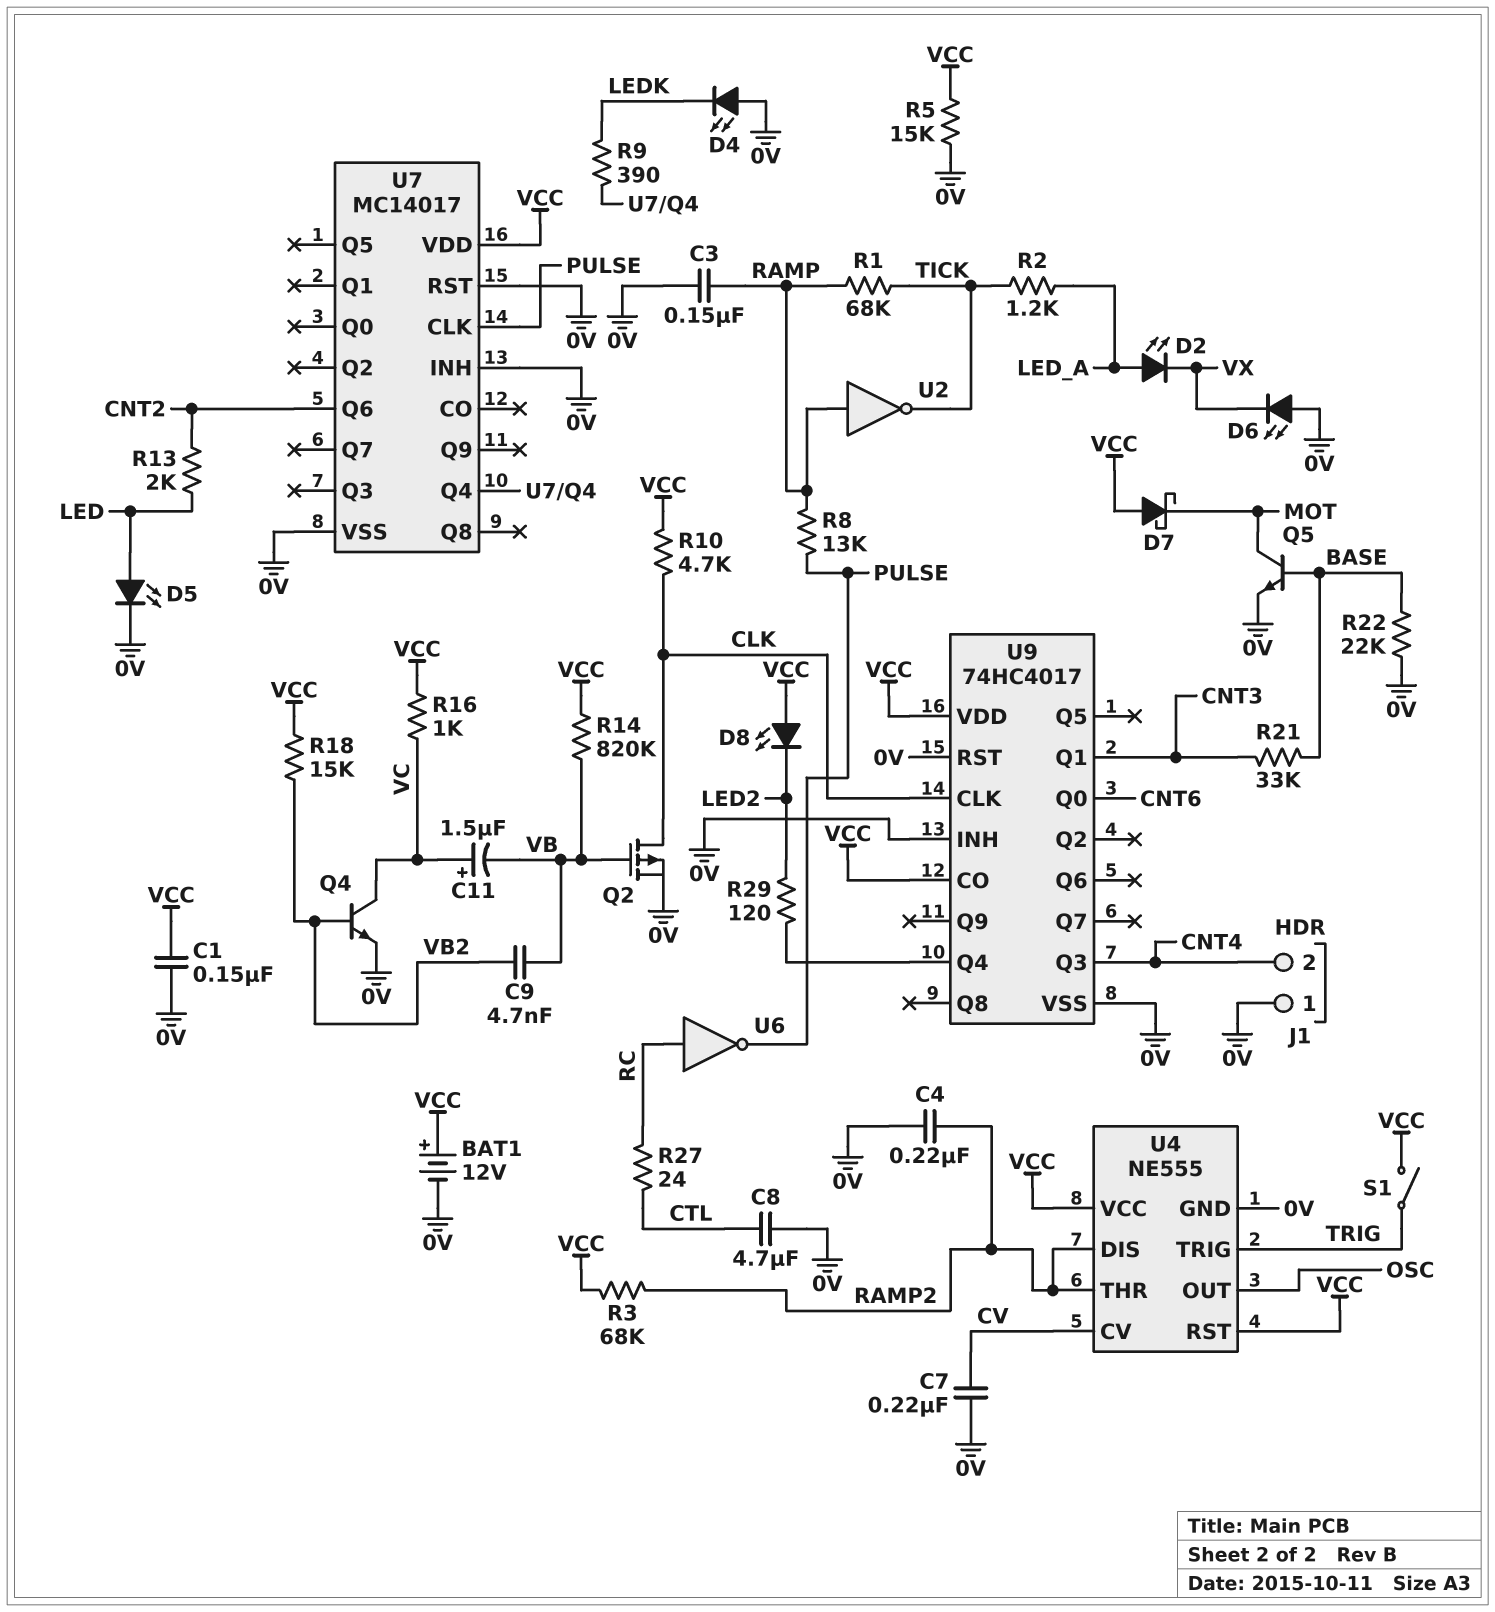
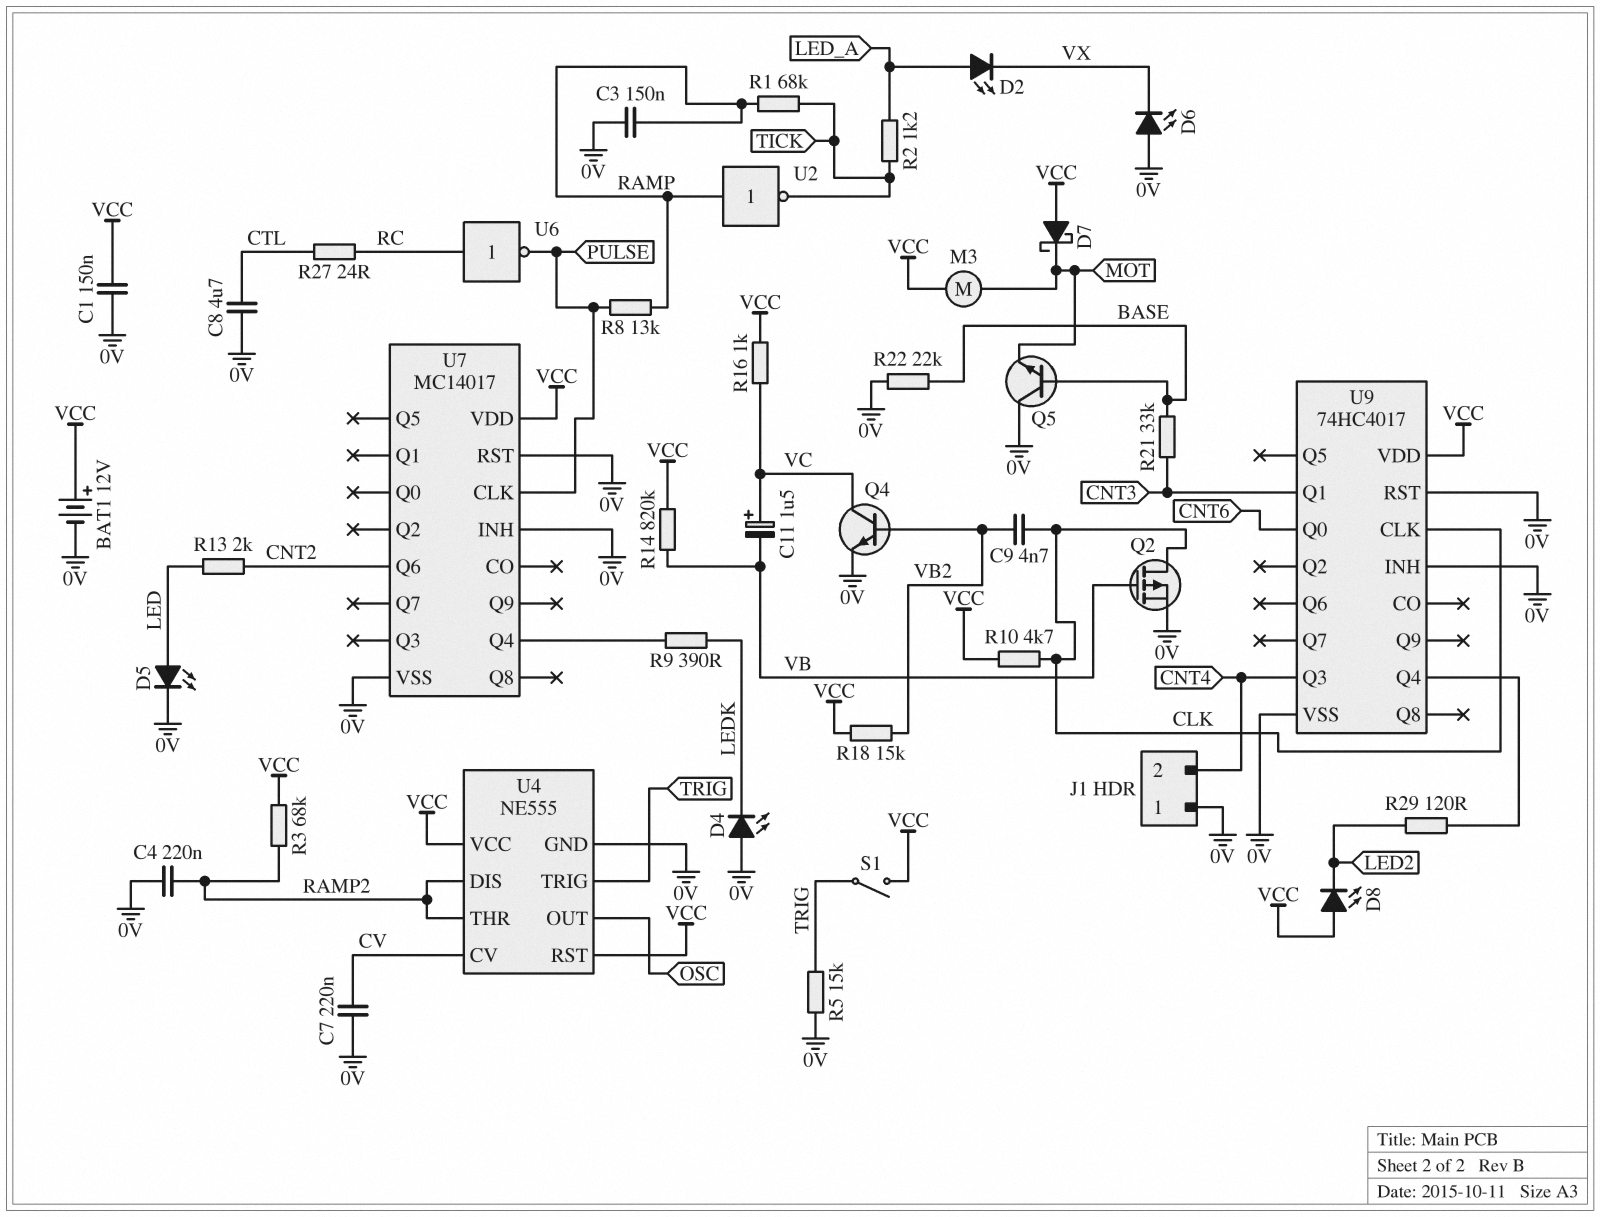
C9: 4.7nF (VB, VB2) -> 4.7nF (CLK, VB2)
M3: none -> motor (MOT, VCC)
Q5: NPN (B BASE, C MOT, E 0V) -> NPN (B BASE, C 0V, E MOT)
R5: 15k (0V, VCC) -> 15k (0V, TRIG)
U9 pin CO: VCC -> none

